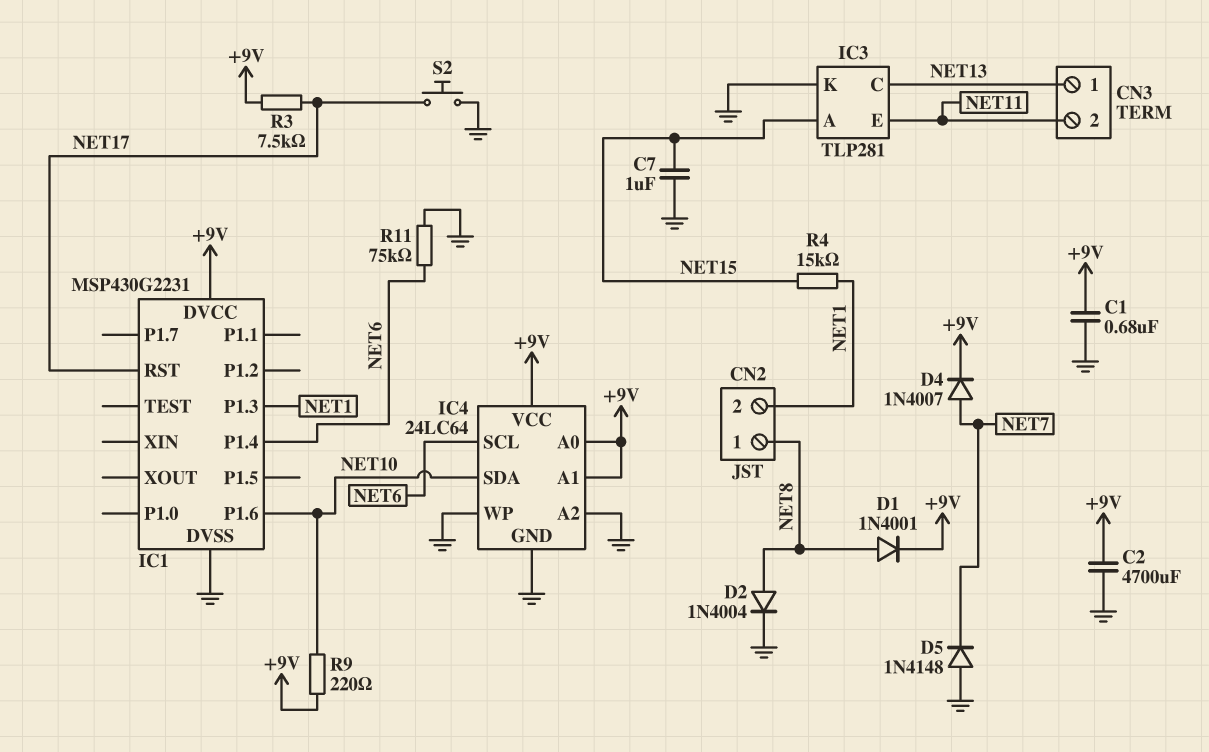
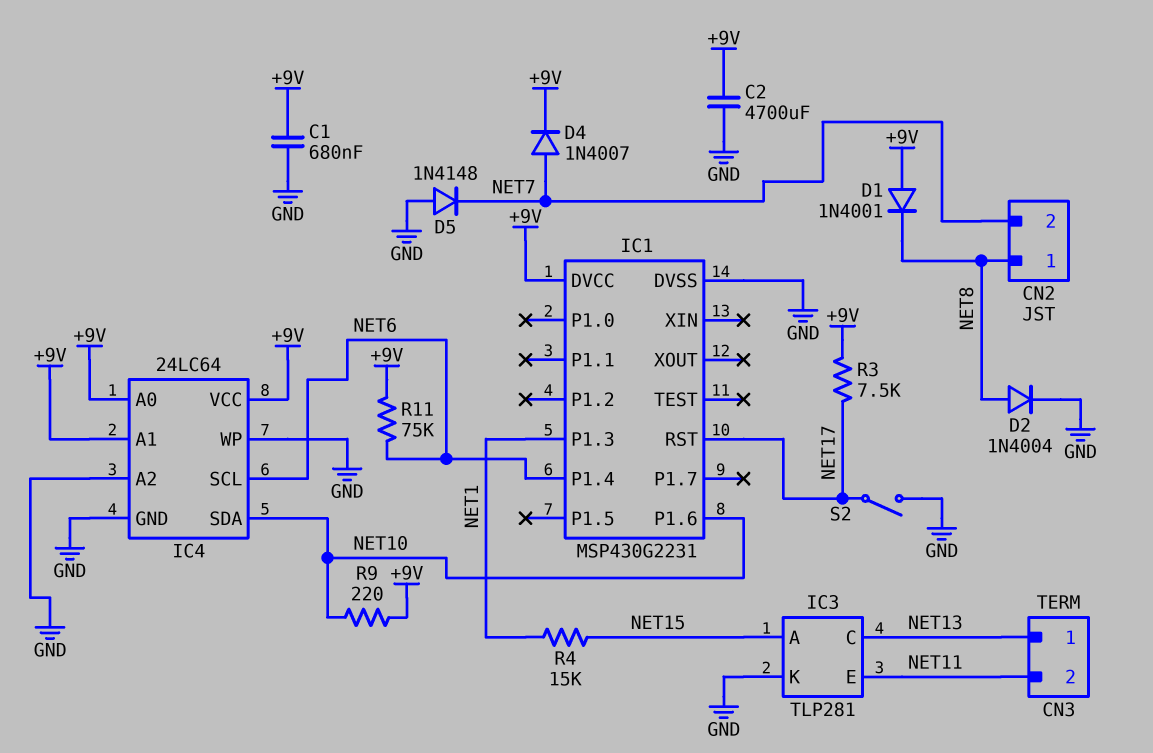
C7: 1uF (GND, NET15) -> none
CN2 pin 2: NET1 -> NET7
D1: diode 1N4001 (A NET8, K +9V) -> diode 1N4001 (A +9V, K NET8)
R11: 75k (GND, NET6) -> 75k (+9V, NET6)
S2: button (GND, NET17) -> switch (GND, NET17)

